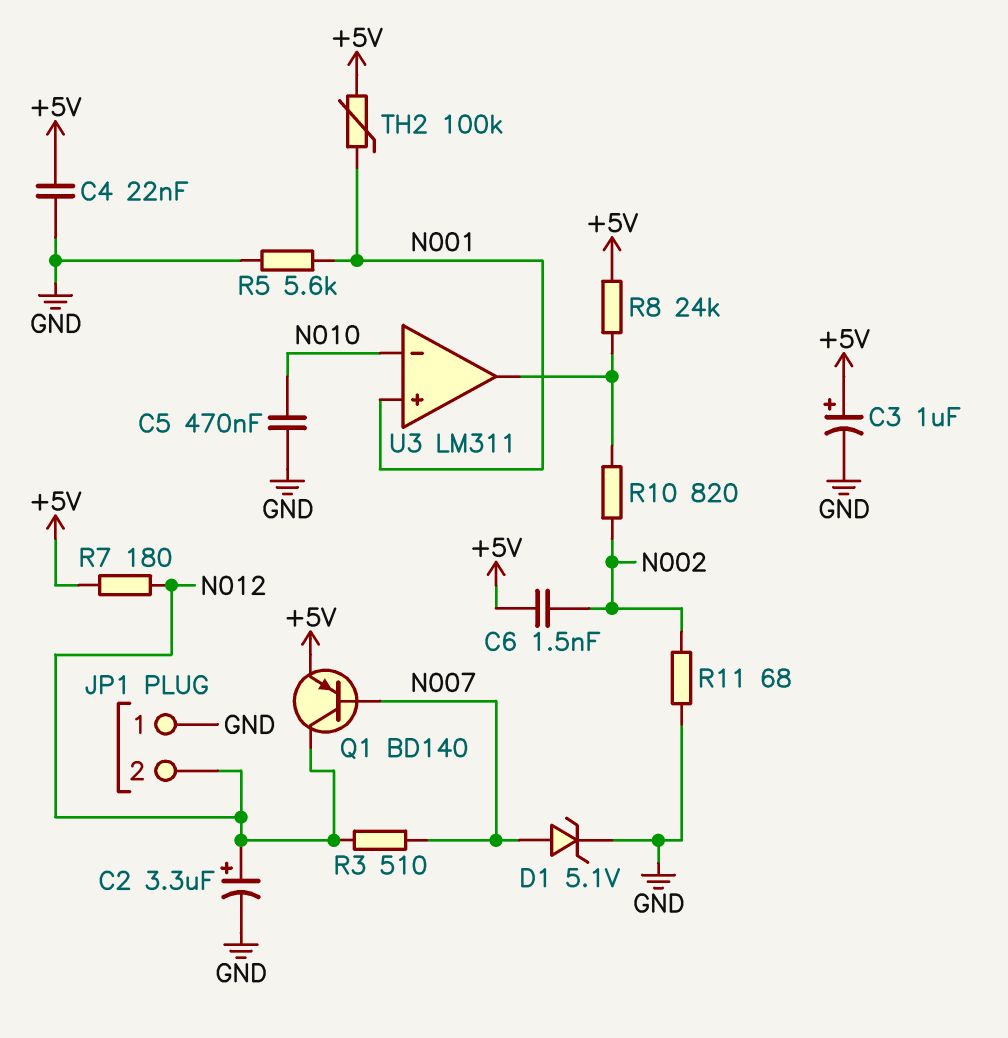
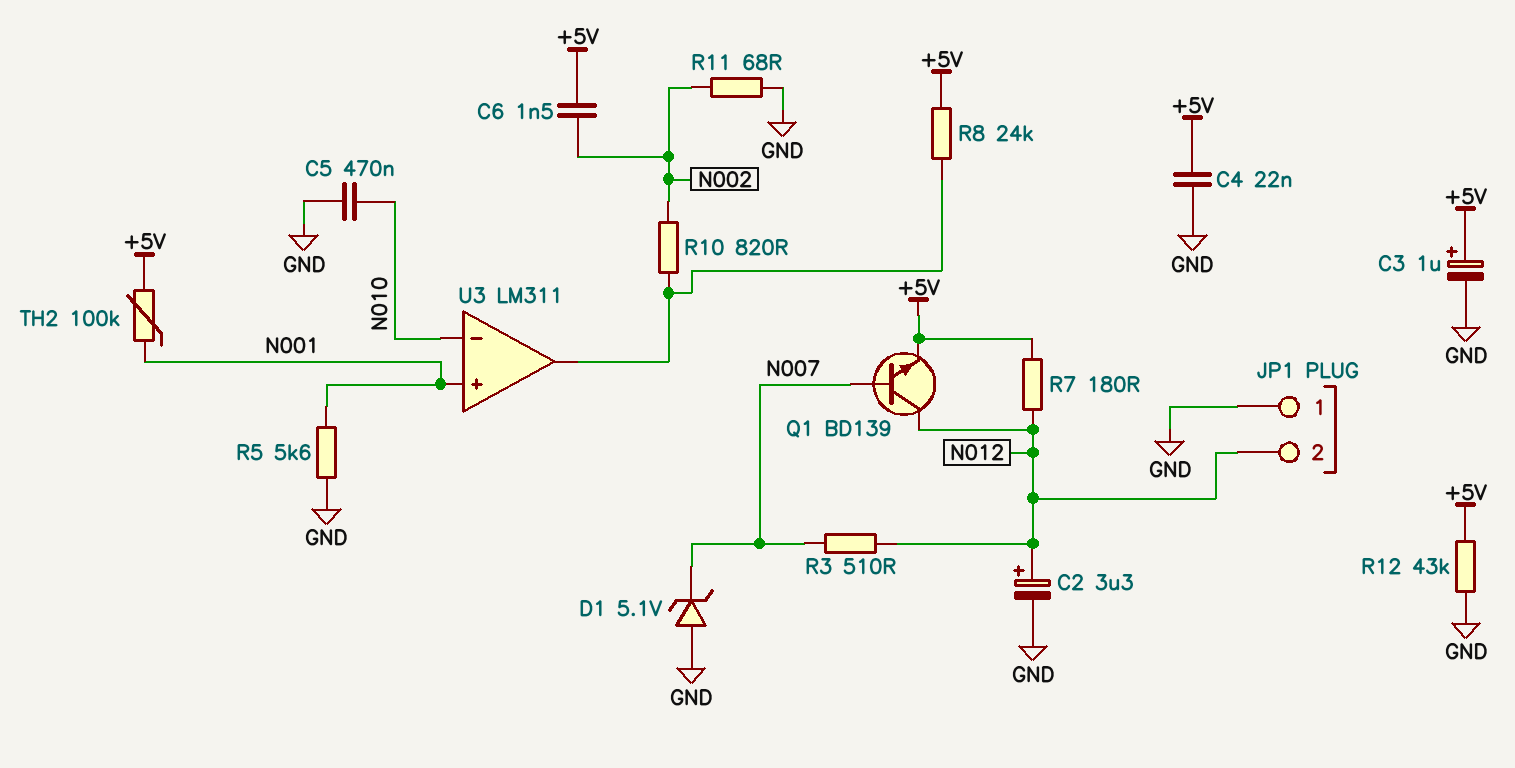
D1: zener 5.1V (A N007, K GND) -> zener 5.1V (A GND, K N007)
Q1: PNP BD140 (B N007, C N012, E +5V) -> NPN BD139 (B N007, C N012, E +5V)
R12: none -> 43k (+5V, GND)

